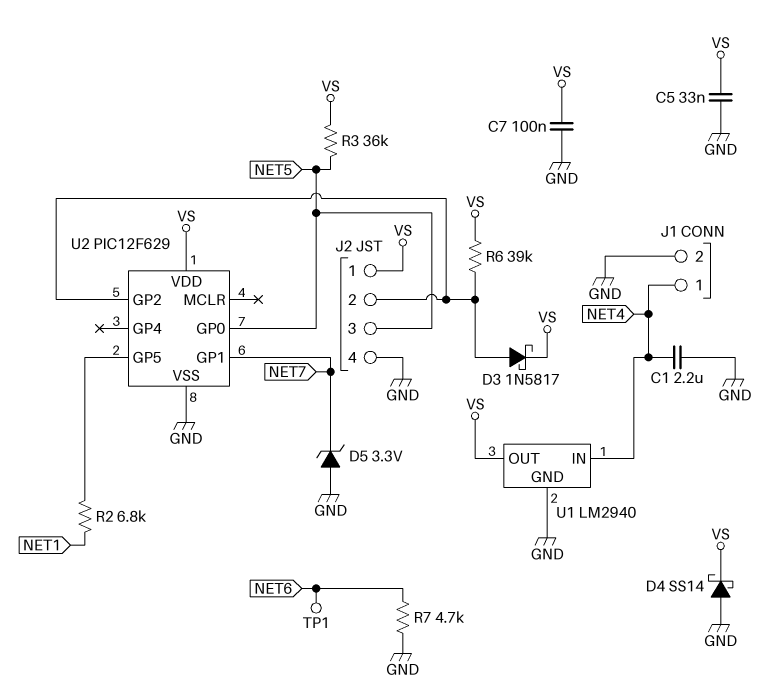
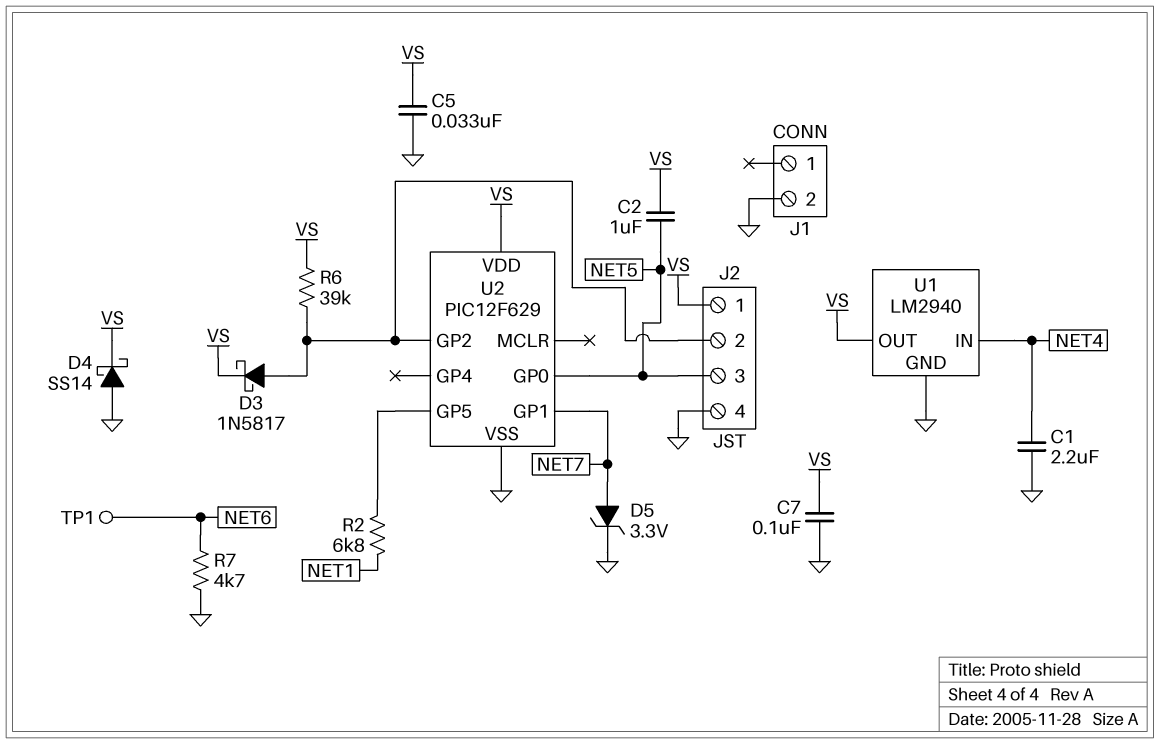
C2: none -> 1uF (NET5, VS)
D5: zener 3.3V (A GND, K NET7) -> zener 3.3V (A NET7, K GND)
J1 pin 1: NET4 -> none
R3: 36k (NET5, VS) -> none

